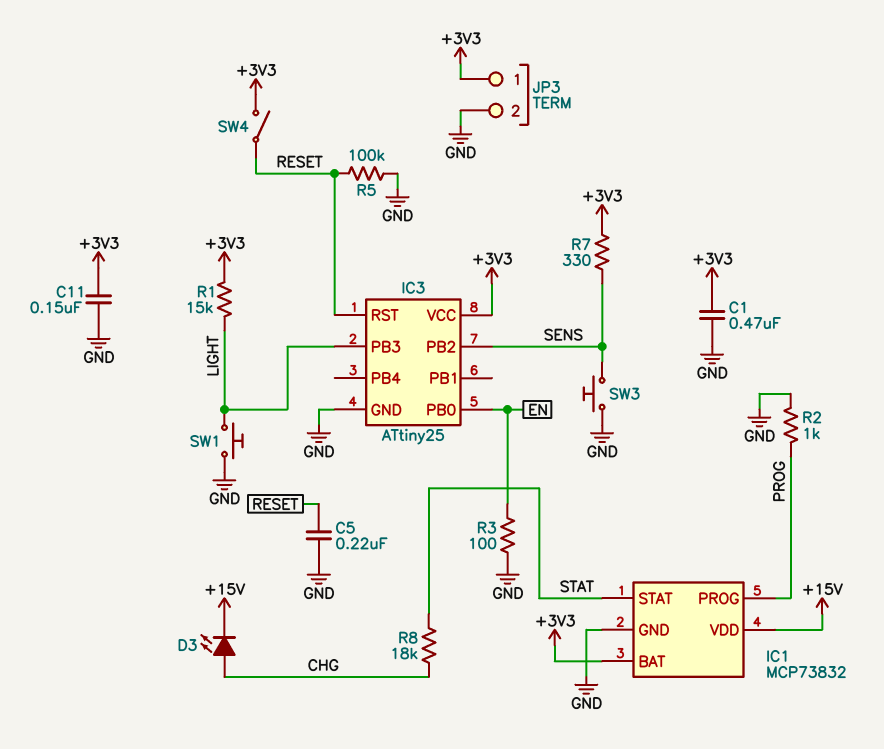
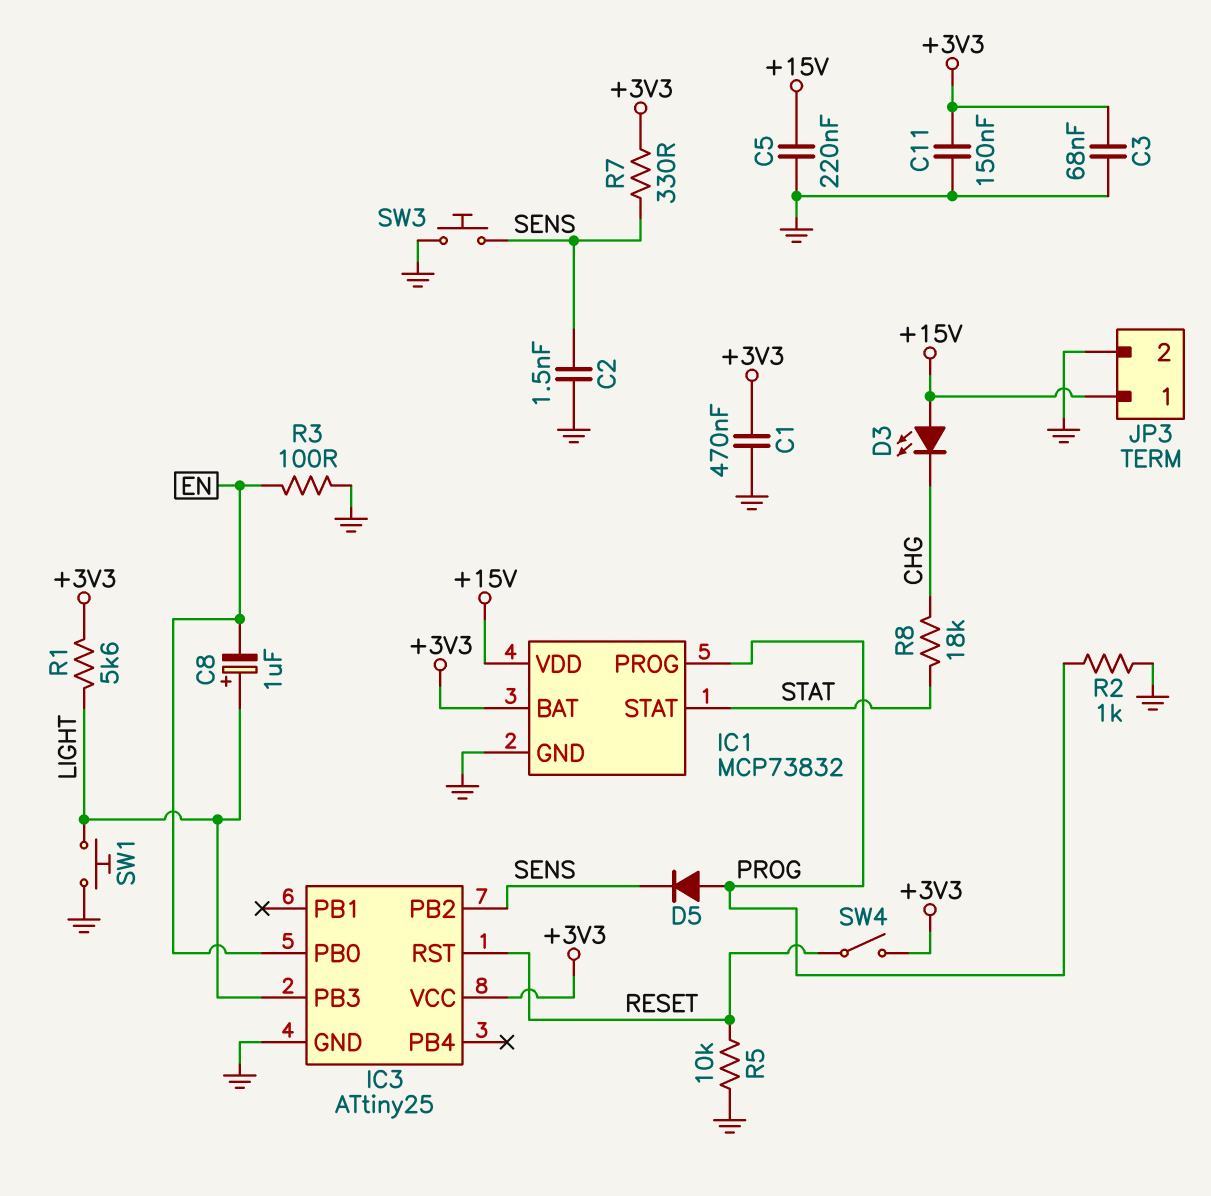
C2: none -> 1.5nF (GND, SENS)
C3: none -> 68nF (+3V3, GND)
C5: 220nF (GND, RESET) -> 220nF (+15V, GND)
C8: none -> 1uF (plus LIGHT, minus EN)
D3: LED (A CHG, K +15V) -> LED (A +15V, K CHG)
D5: none -> diode (A PROG, K SENS)
JP3 pin 1: +3V3 -> +15V
R1: 15k (+3V3, LIGHT) -> 5.6k (+3V3, LIGHT)
R5: 100k (GND, RESET) -> 10k (GND, RESET)

